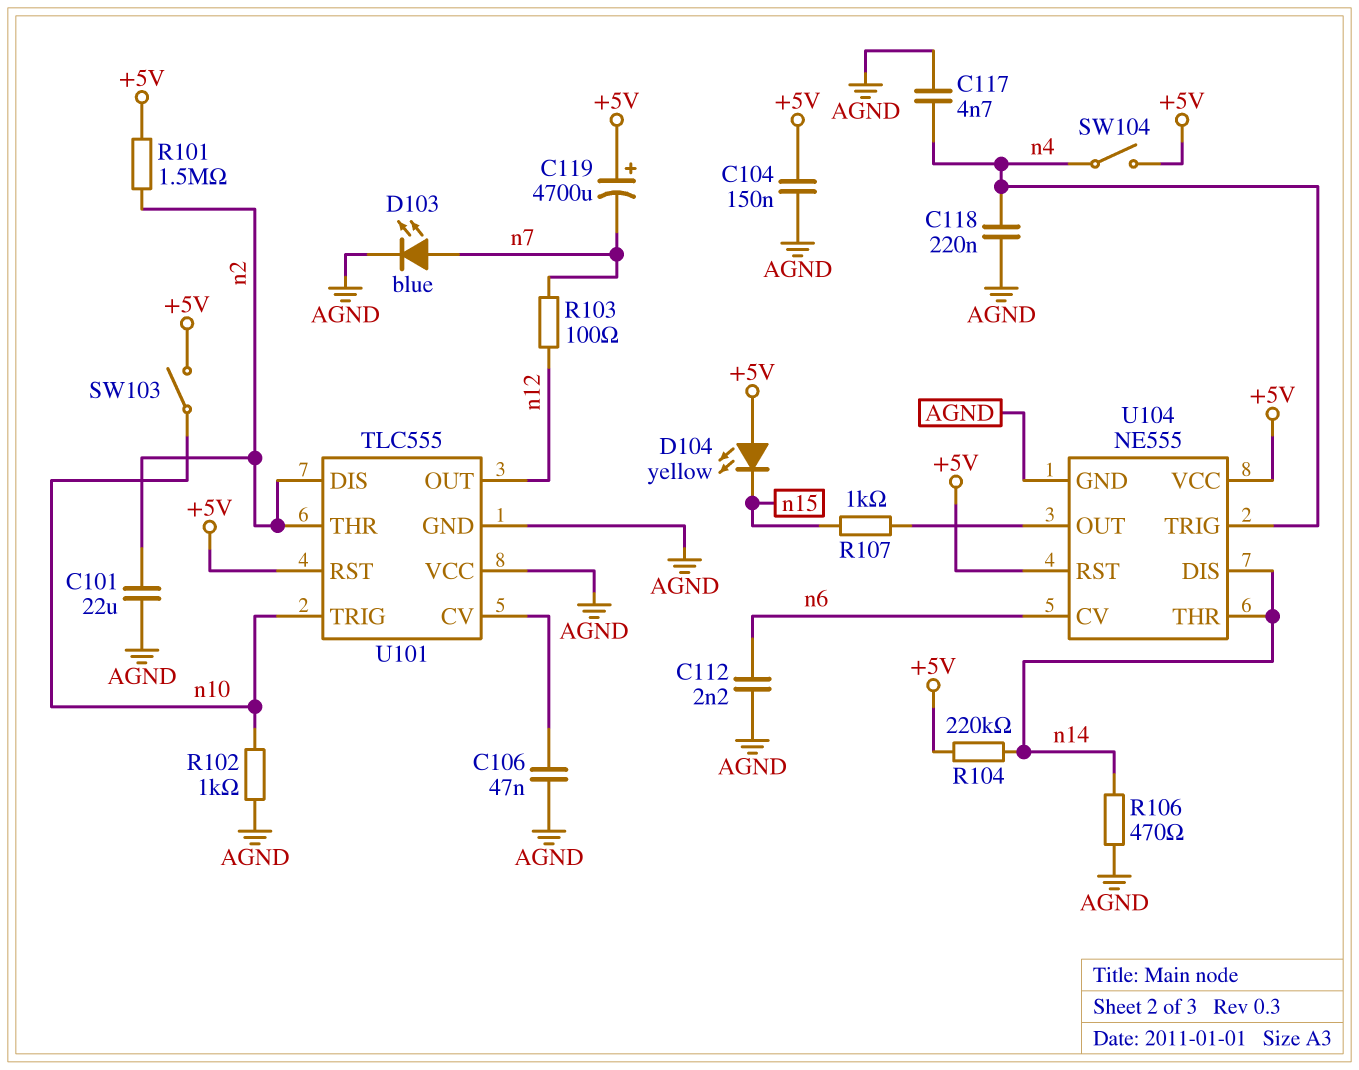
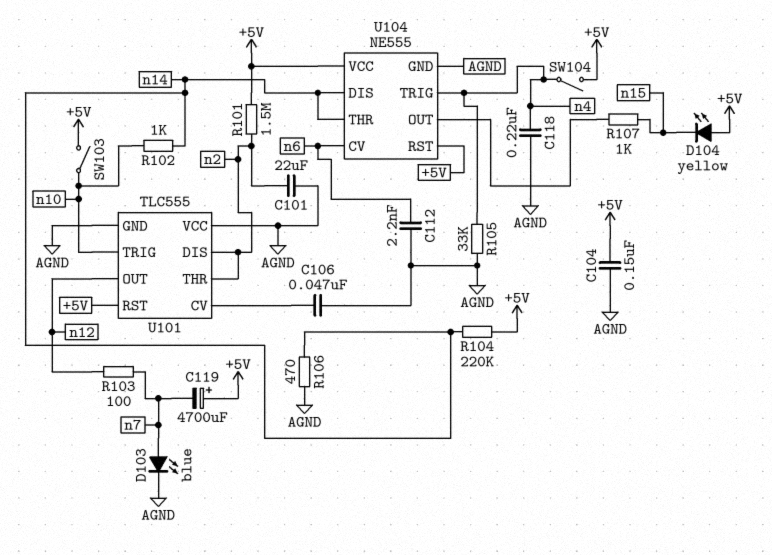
C117: 4.7nF (AGND, n4) -> none
R102: 1k (AGND, n10) -> 1k (n10, n14)
R105: none -> 33k (AGND, n4)

